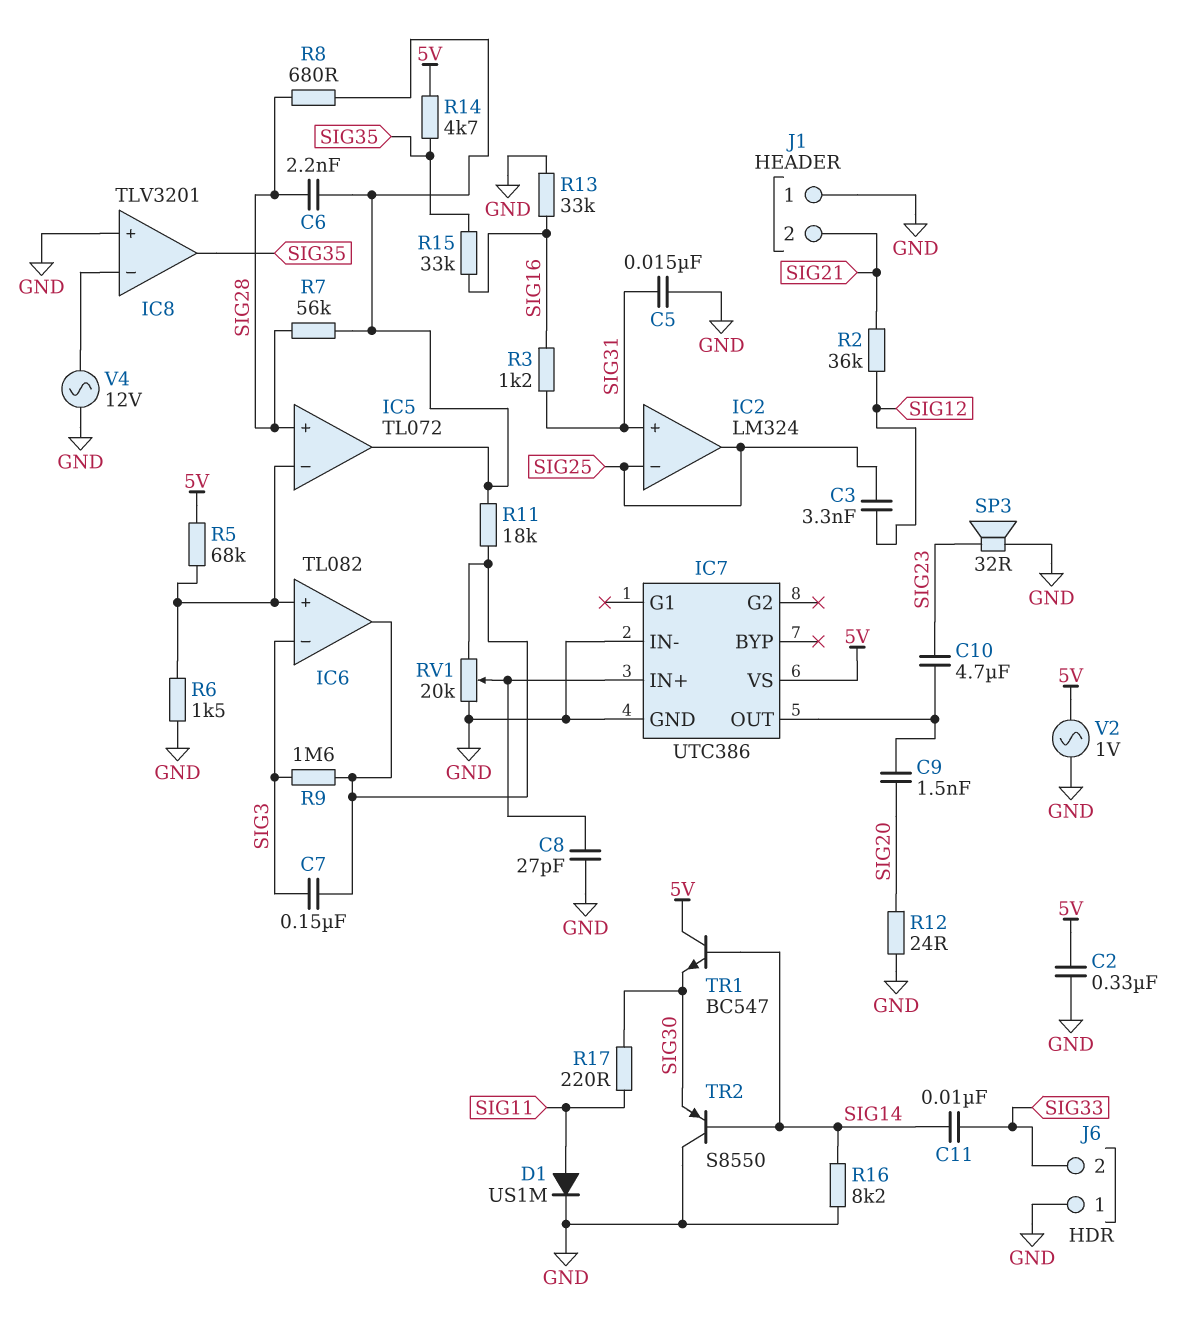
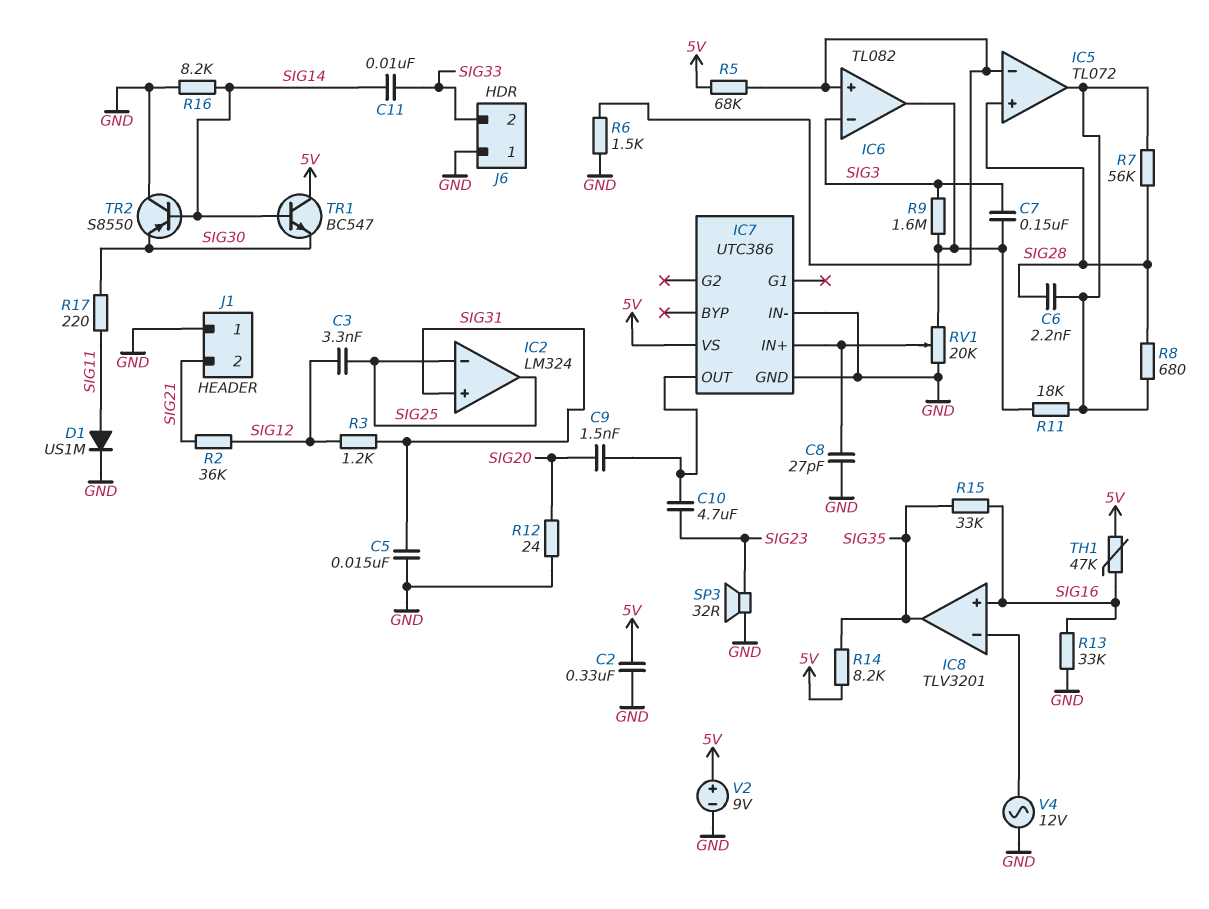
IC8 pin in+: GND -> SIG16
R3: 1.2k (SIG16, SIG31) -> 1.2k (SIG12, SIG31)
R14: 4.7k (5V, SIG35) -> 8.2k (5V, SIG35)
TH1: none -> 47k (5V, SIG16)
V2: AC 1V (5V, GND) -> 9V (plus 5V, minus GND)

